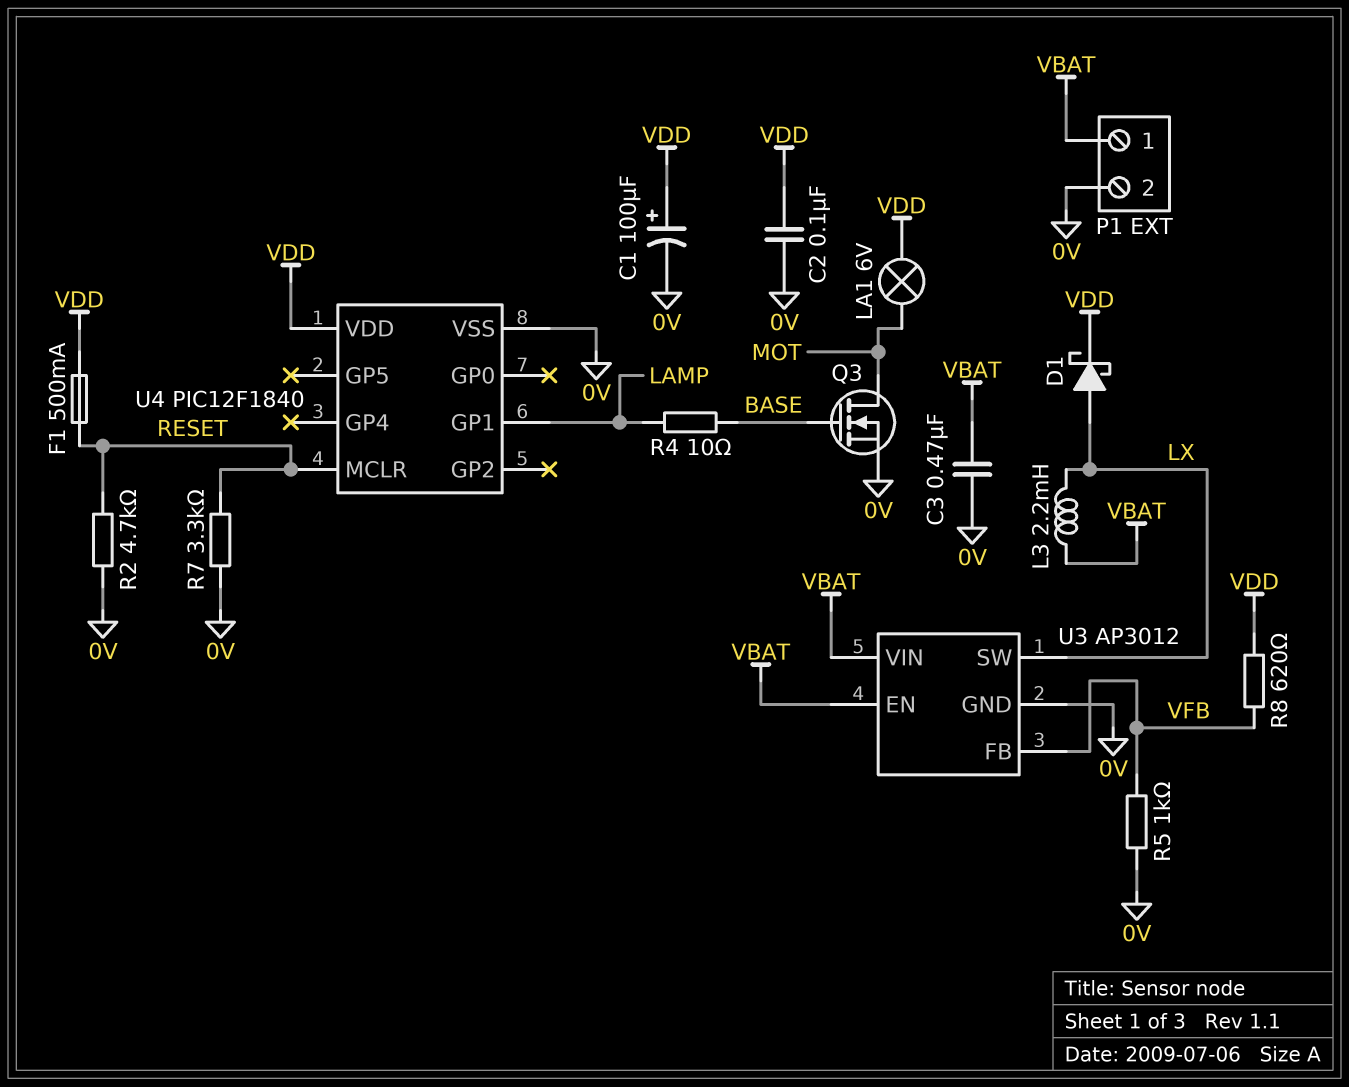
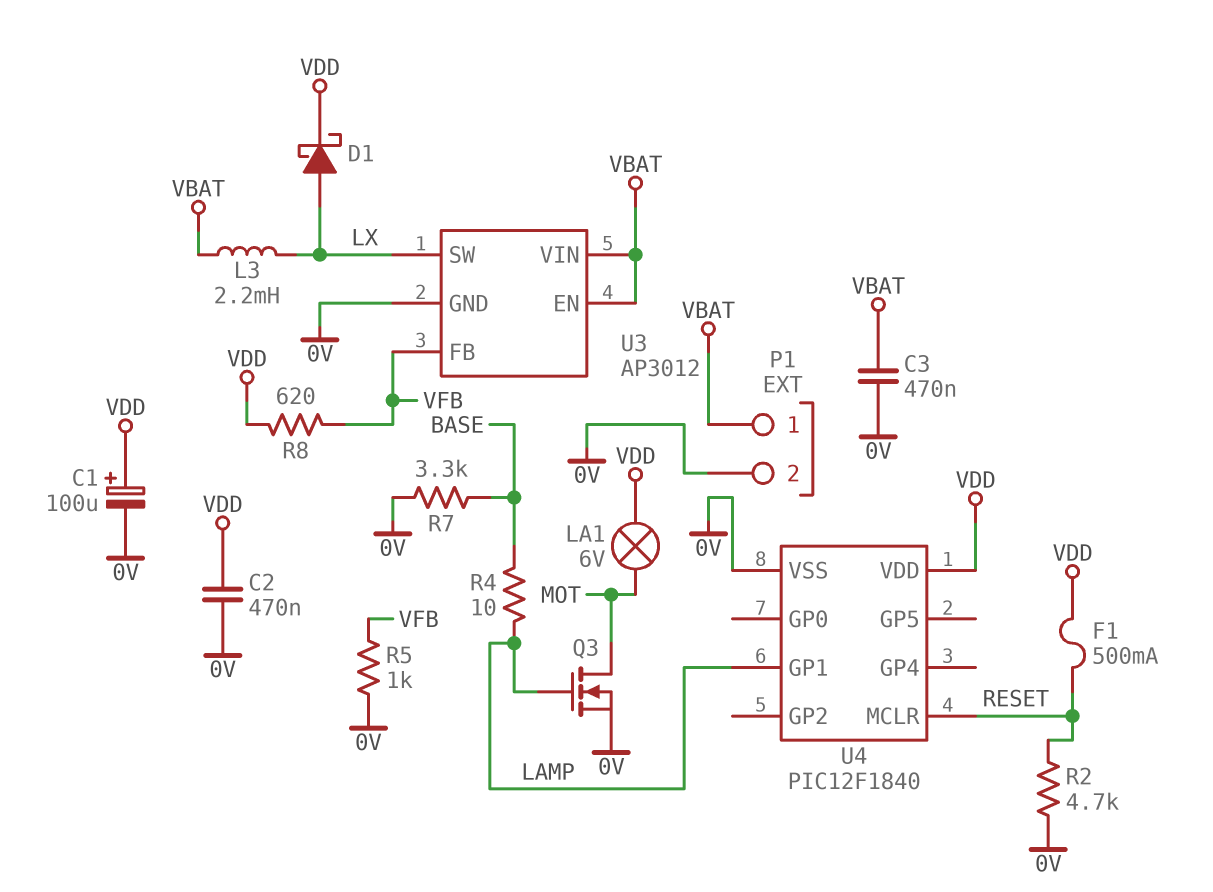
C2: 100nF (0V, VDD) -> 470nF (0V, VDD)
Q3: NMOS (G BASE, D MOT, S 0V) -> NMOS (G LAMP, D MOT, S 0V)
R7: 3.3k (0V, RESET) -> 3.3k (0V, BASE)

